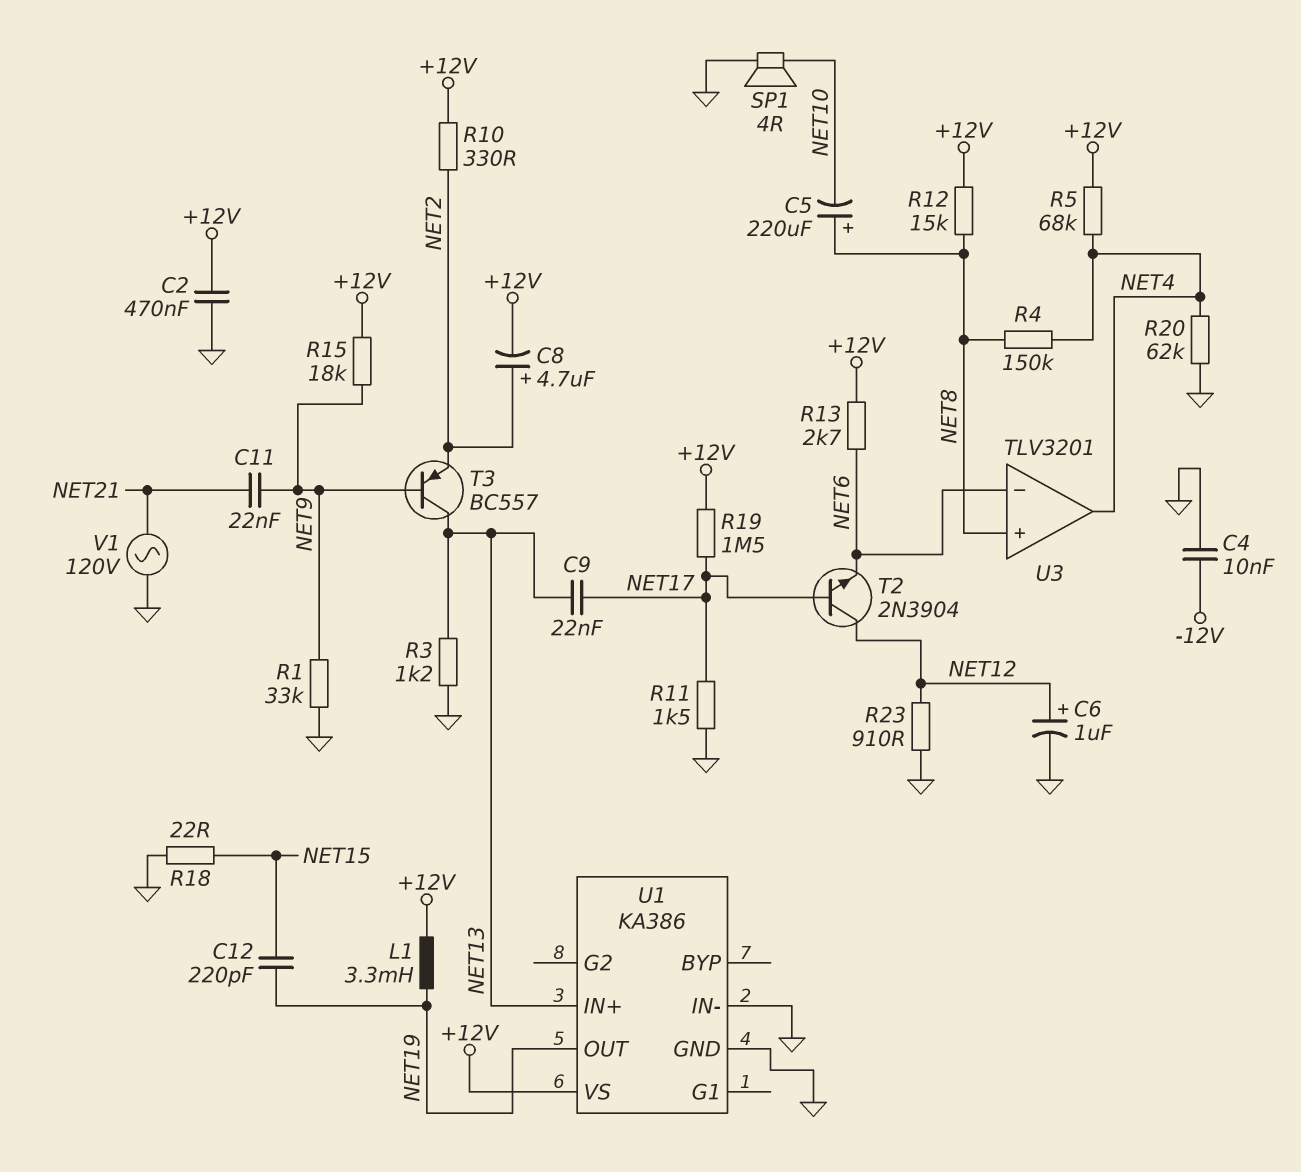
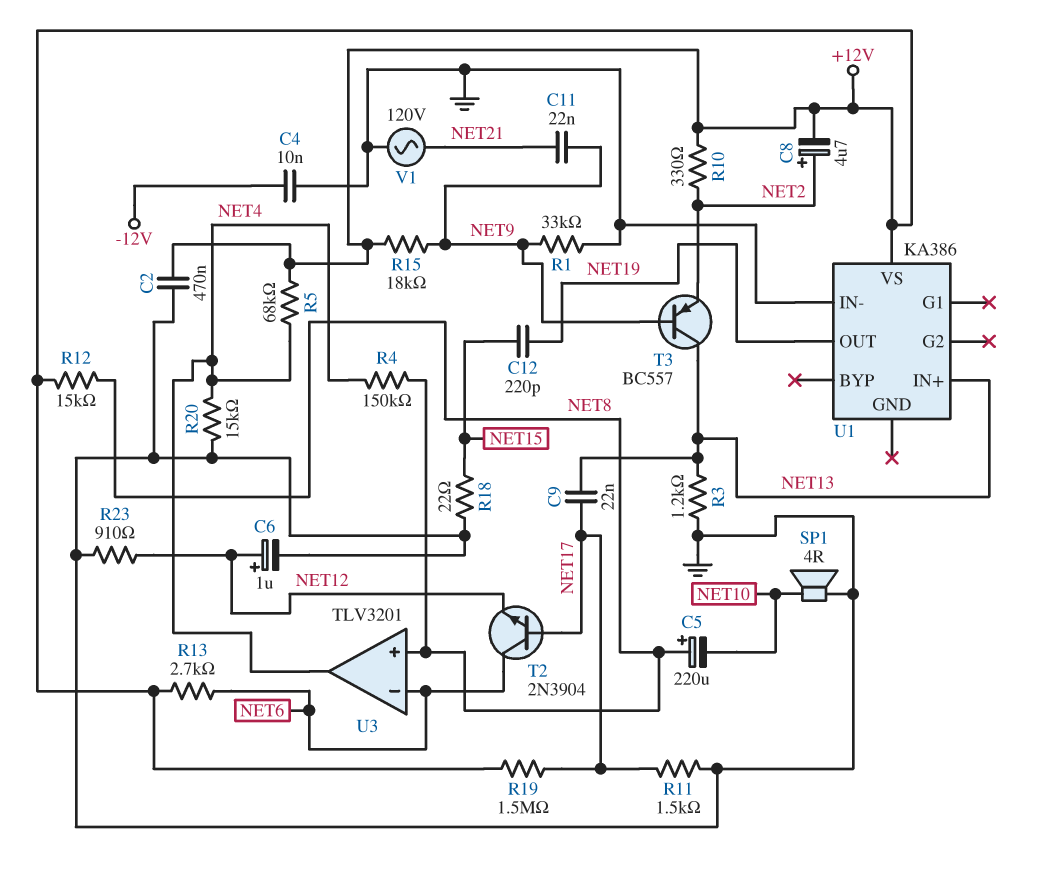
L1: 3.3mH (+12V, NET19) -> none
R20: 62k (GND, NET4) -> 15k (GND, NET4)
T2: NPN 2N3904 (B NET17, C NET12, E NET6) -> NPN 2N3904 (B NET17, C NET6, E NET12)
U1 pin GND: GND -> none

